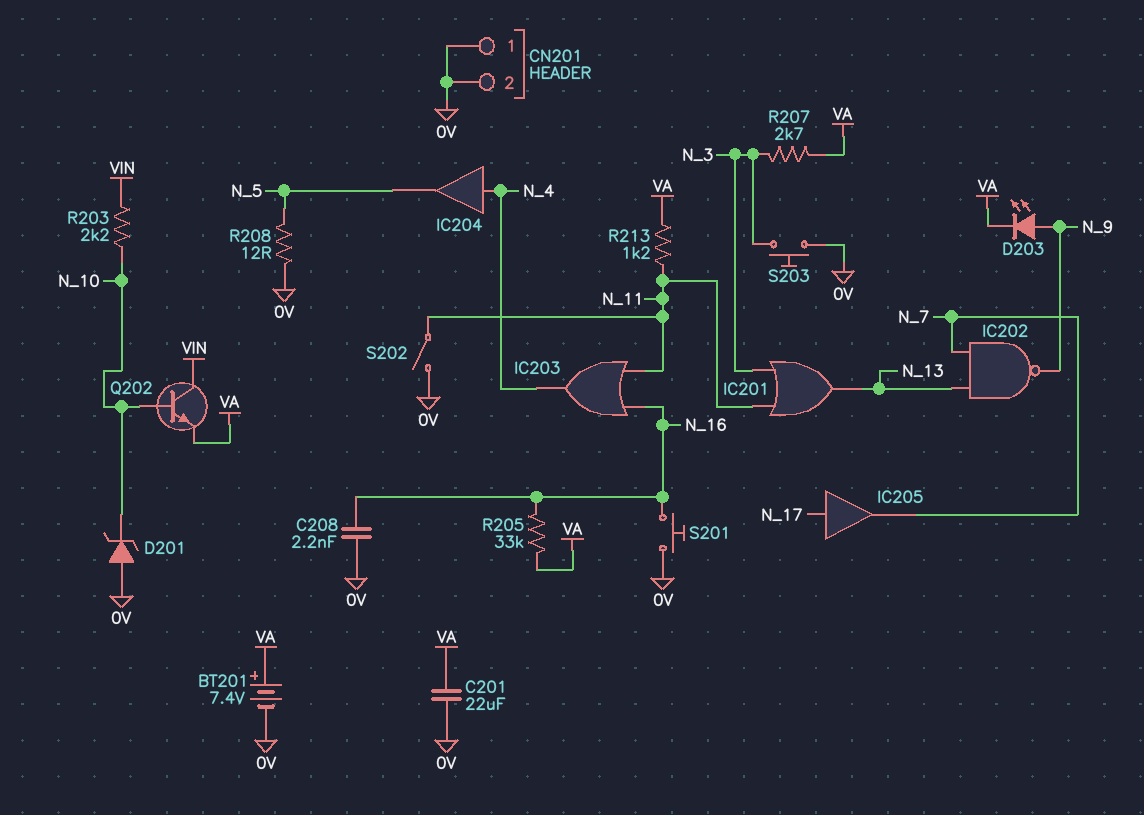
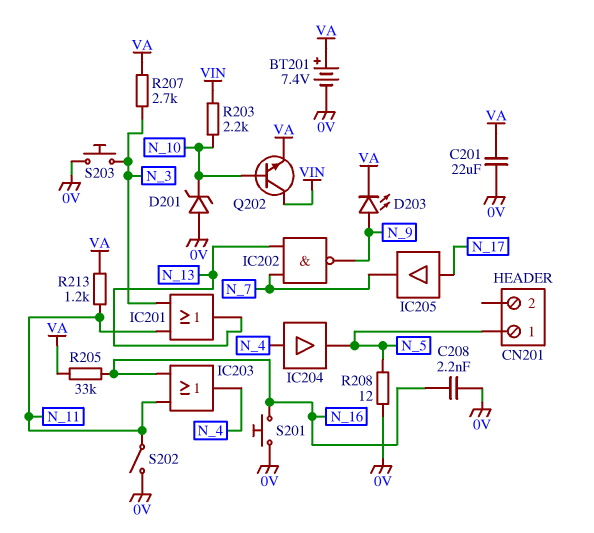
CN201 pin 1: 0V -> N_5
CN201 pin 2: 0V -> none

